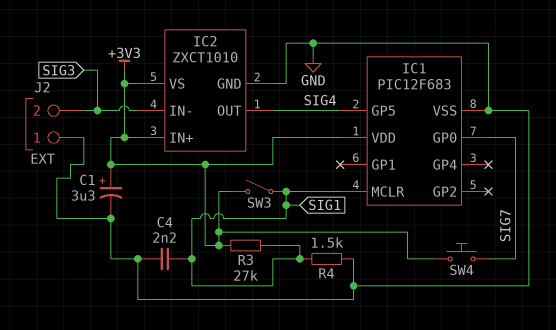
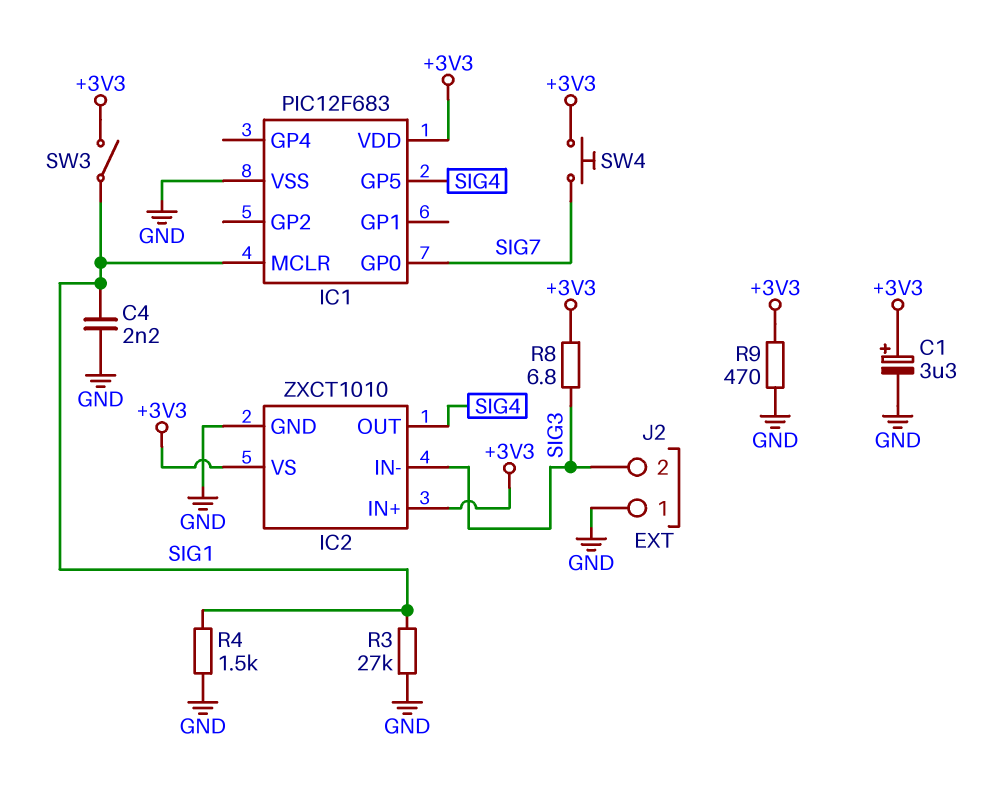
R3: 27k (+3V3, SIG1) -> 27k (GND, SIG1)
R8: none -> 6.8 (+3V3, SIG3)
R9: none -> 470 (+3V3, GND)

